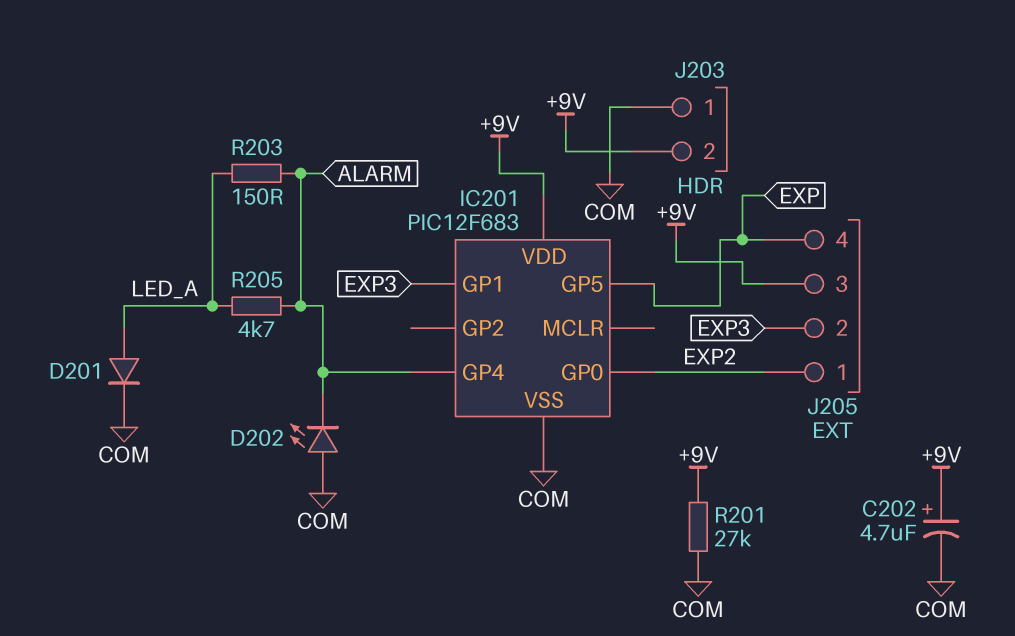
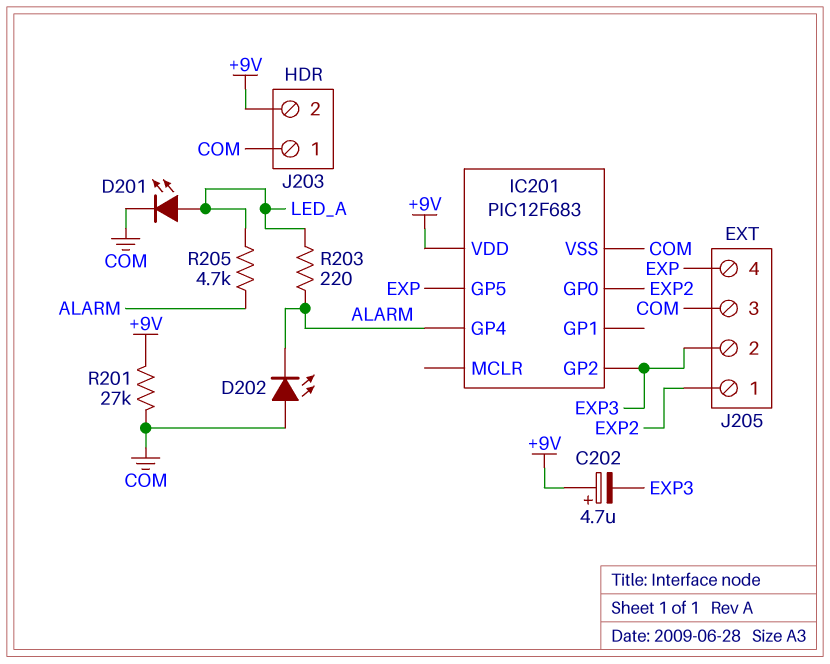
C202: 4.7uF (plus +9V, minus COM) -> 4.7uF (plus +9V, minus EXP3)
D201: diode (A LED_A, K COM) -> LED (A LED_A, K COM)
IC201 pin GP1: EXP3 -> none
IC201 pin GP2: none -> EXP3
J205 pin 3: +9V -> COM
R203: 150 (ALARM, LED_A) -> 220 (ALARM, LED_A)

